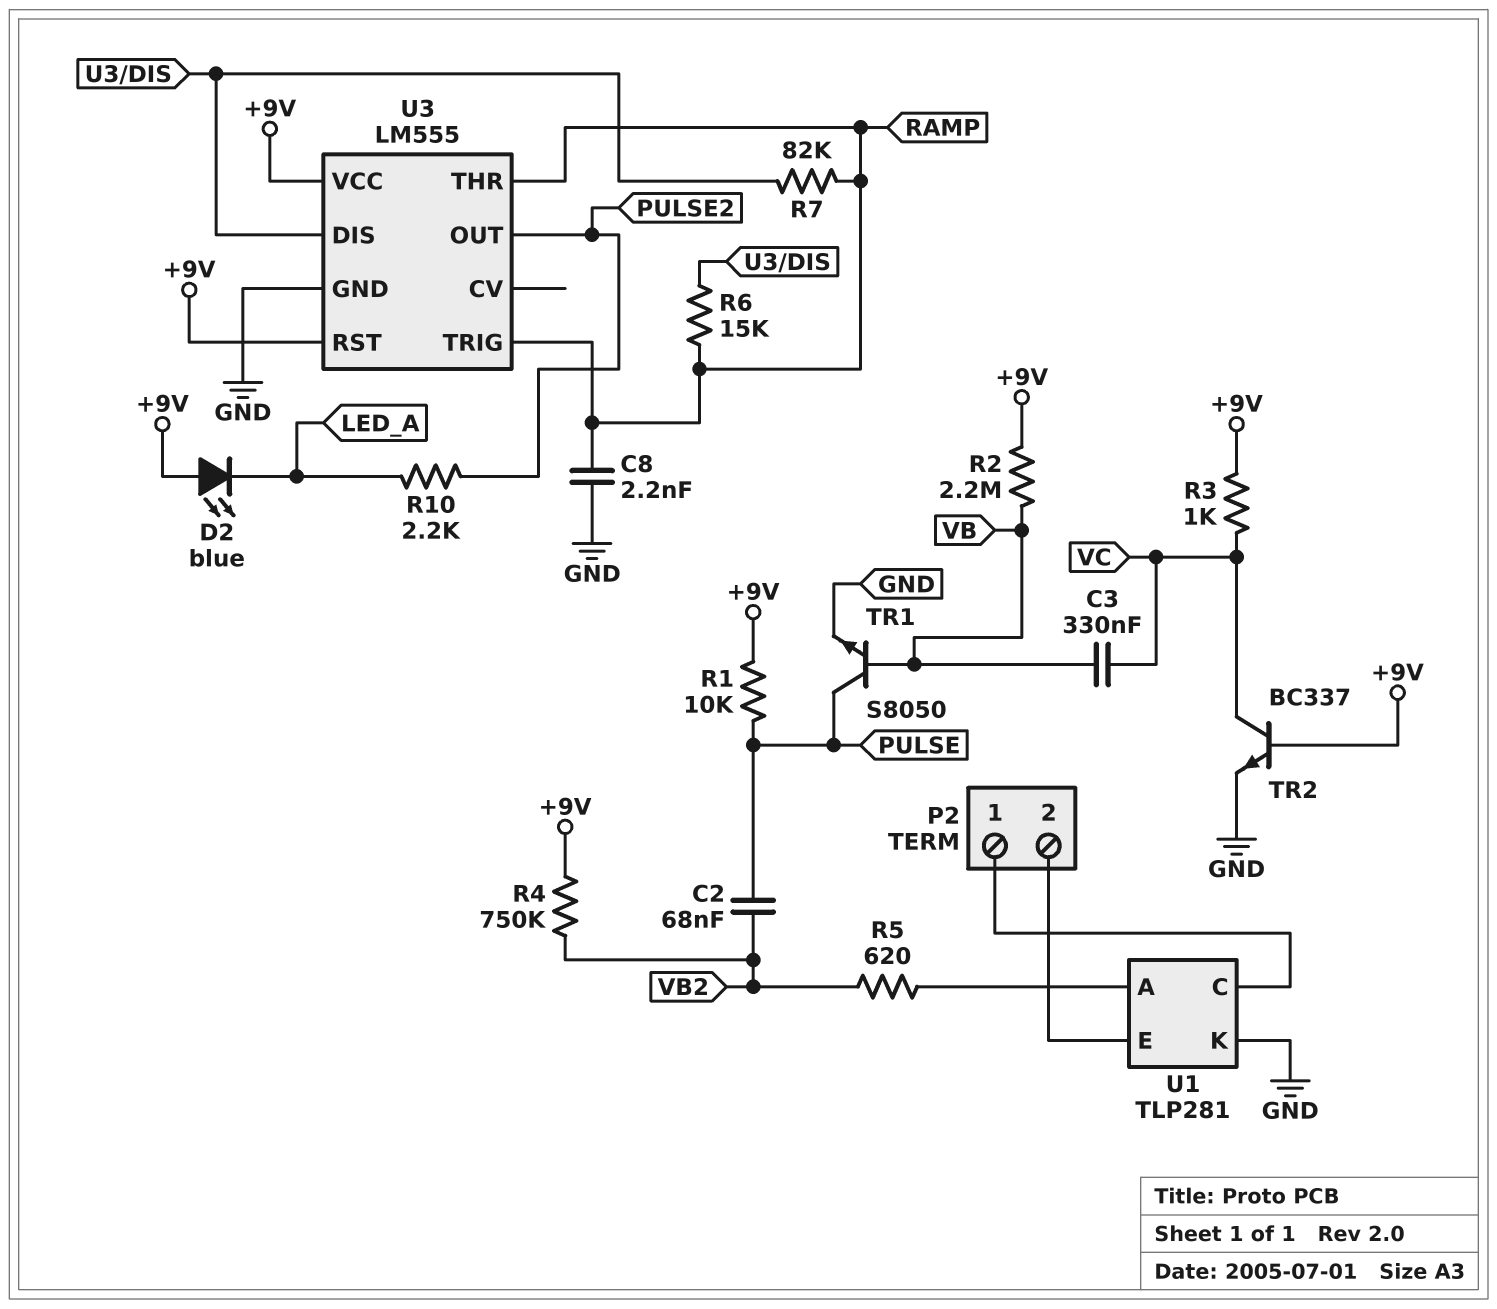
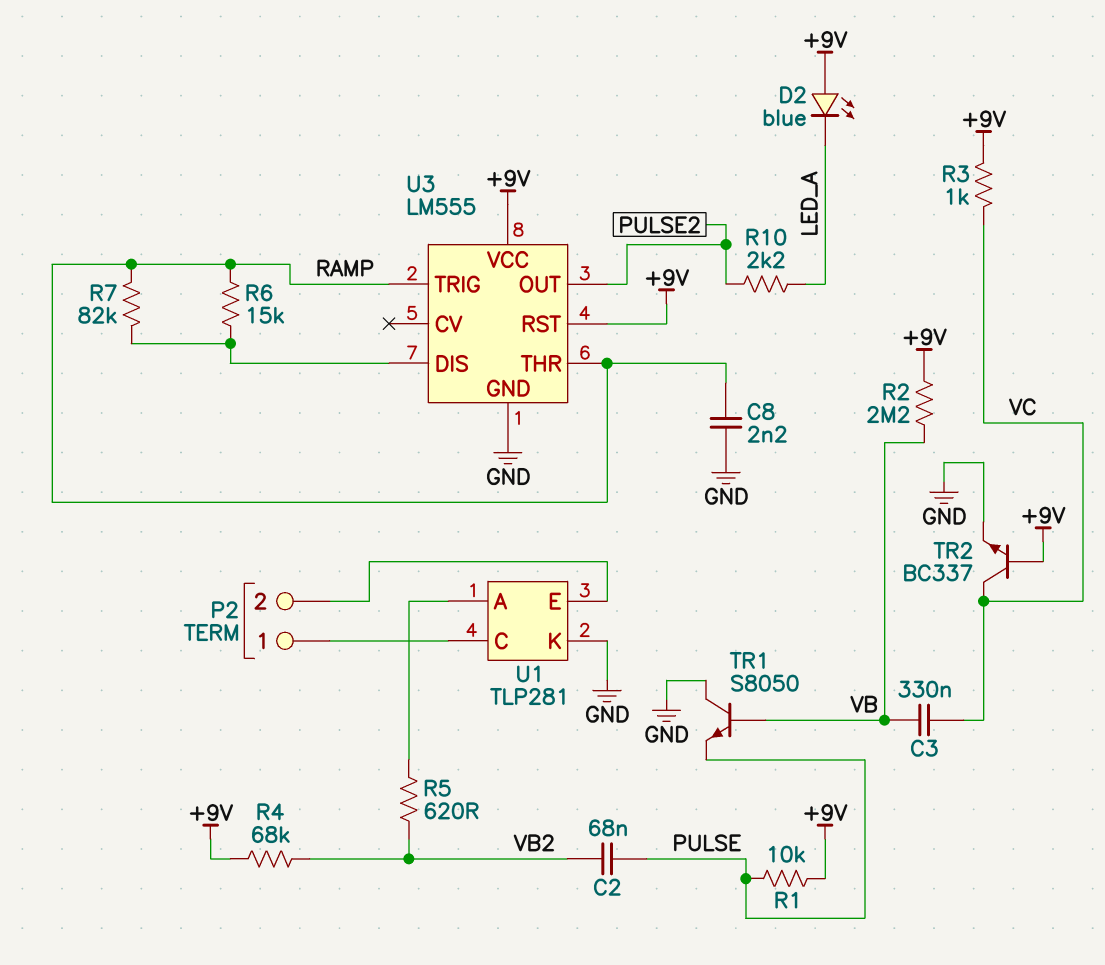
R4: 750k (+9V, VB2) -> 68k (+9V, VB2)
TR1: NPN S8050 (B VB, C PULSE, E GND) -> NPN S8050 (B VB, C GND, E PULSE)

